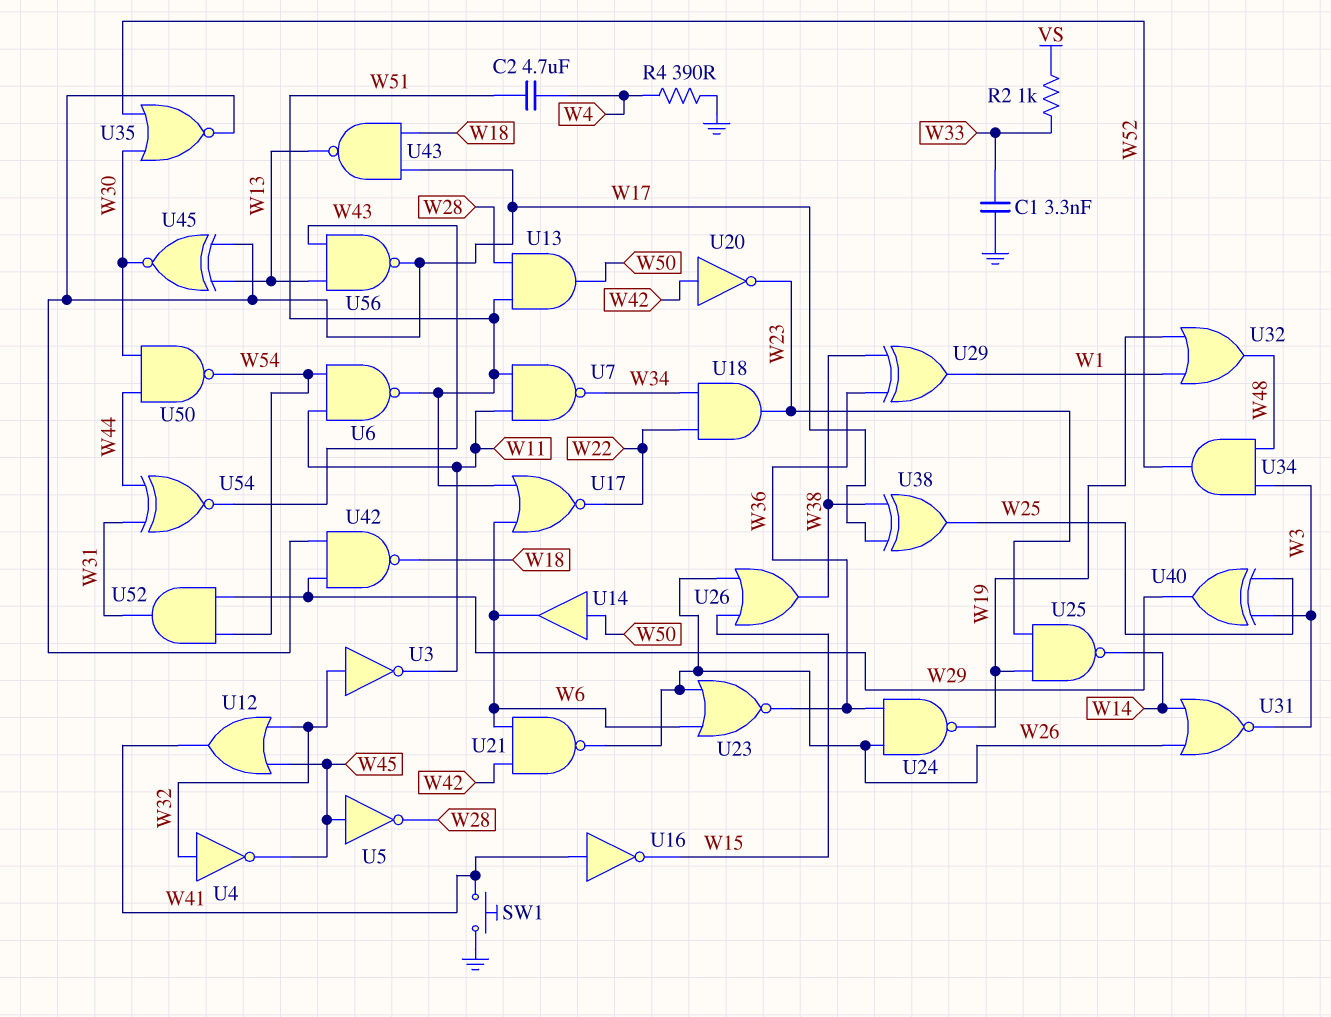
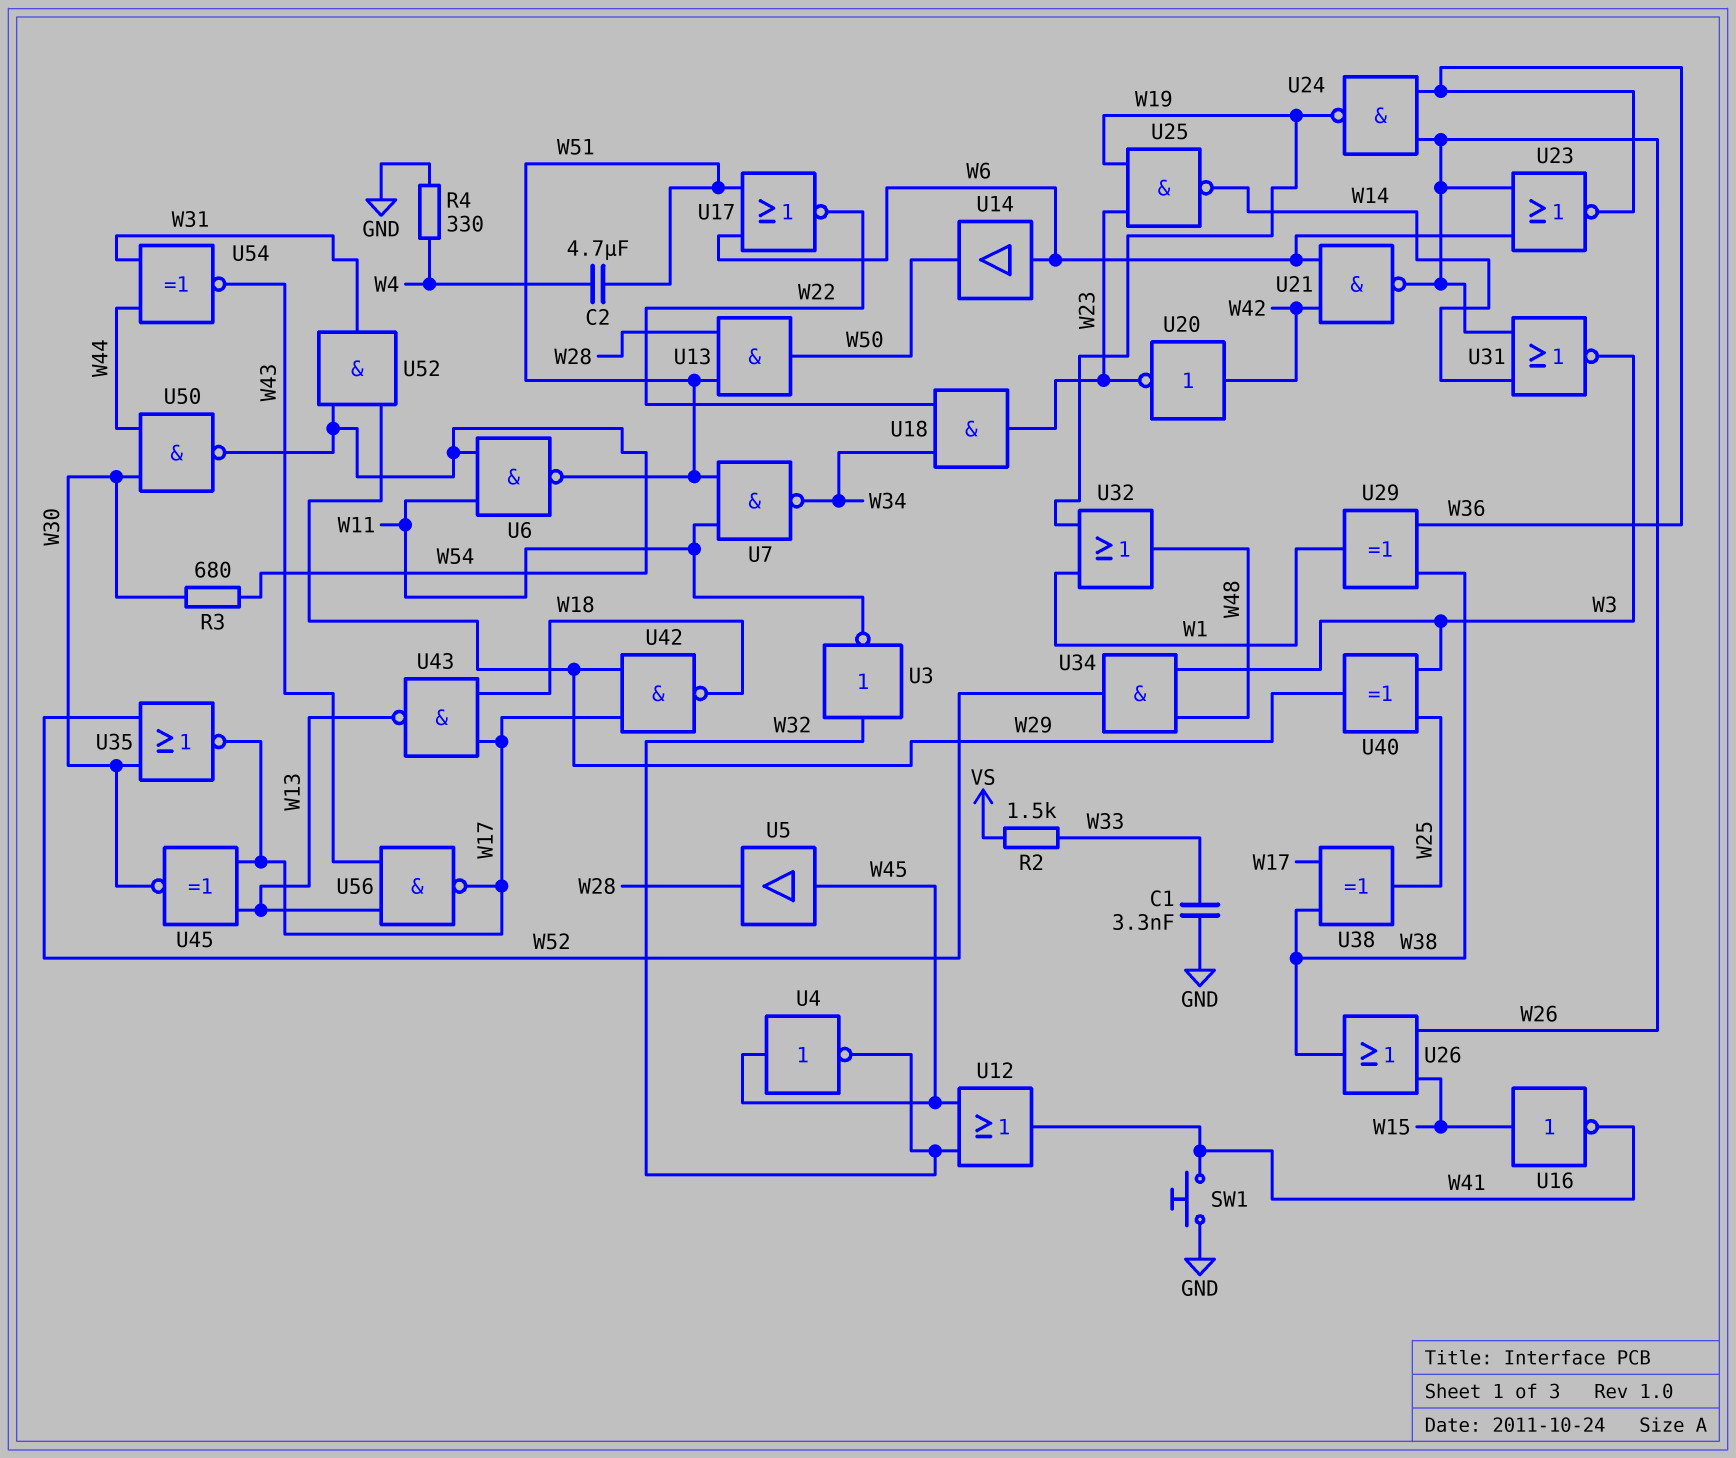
R2: 1k (VS, W33) -> 1.5k (VS, W33)
R3: none -> 680 (W30, W54)
R4: 390 (GND, W4) -> 330 (GND, W4)
U4: NOT (in W32, out W45) -> NOT (in W45, out W32)
U5: NOT (in W45, out W28) -> buffer (in W45, out W28)
U14: buffer (in W50, out W6) -> buffer (in W6, out W50)
U16: NOT (in W41, out W15) -> NOT (in W15, out W41)

